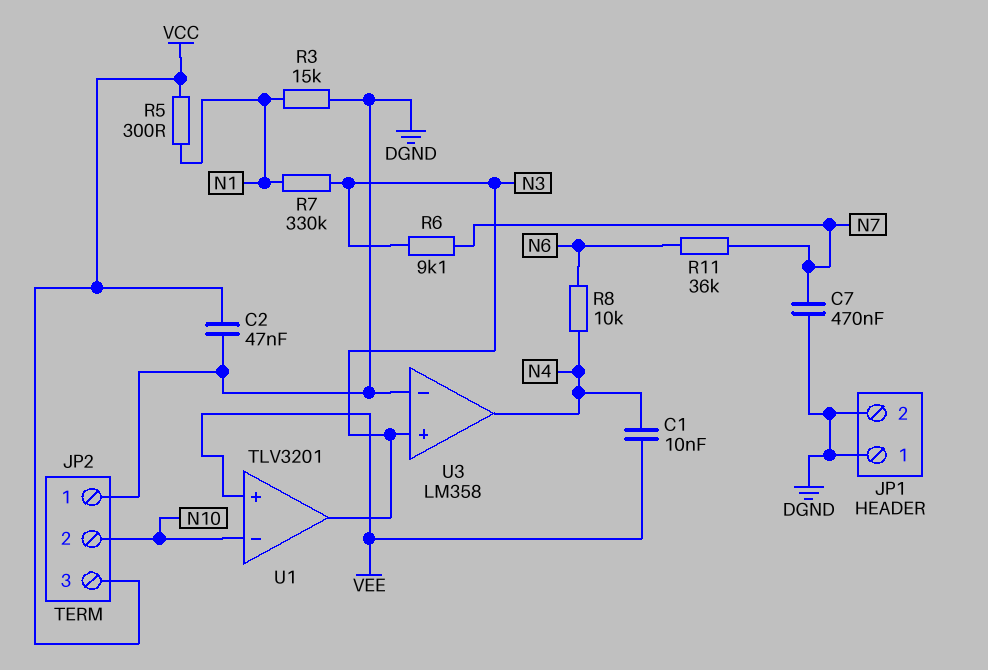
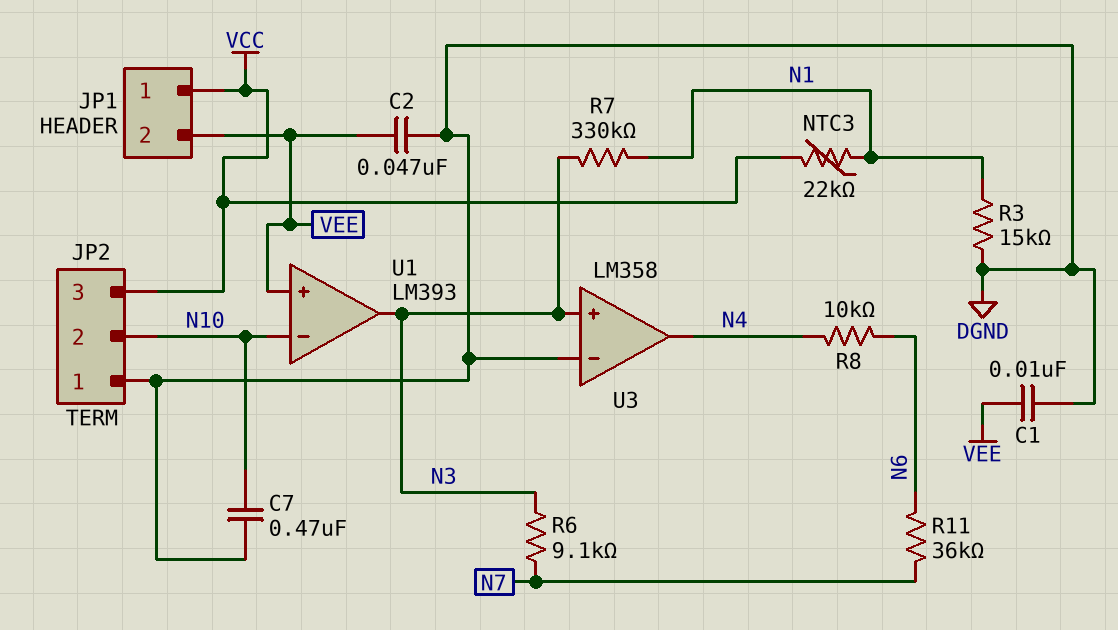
C1: 10nF (N4, VEE) -> 10nF (DGND, VEE)
C2: 47nF (DGND, VCC) -> 47nF (DGND, VEE)
C7: 470nF (DGND, N7) -> 470nF (DGND, N10)
JP1 pin 1: DGND -> VCC
JP1 pin 2: DGND -> VEE
NTC3: none -> 22k (N1, VCC)
R5: 300 (N1, VCC) -> none
U1: TLV3201 -> LM393

